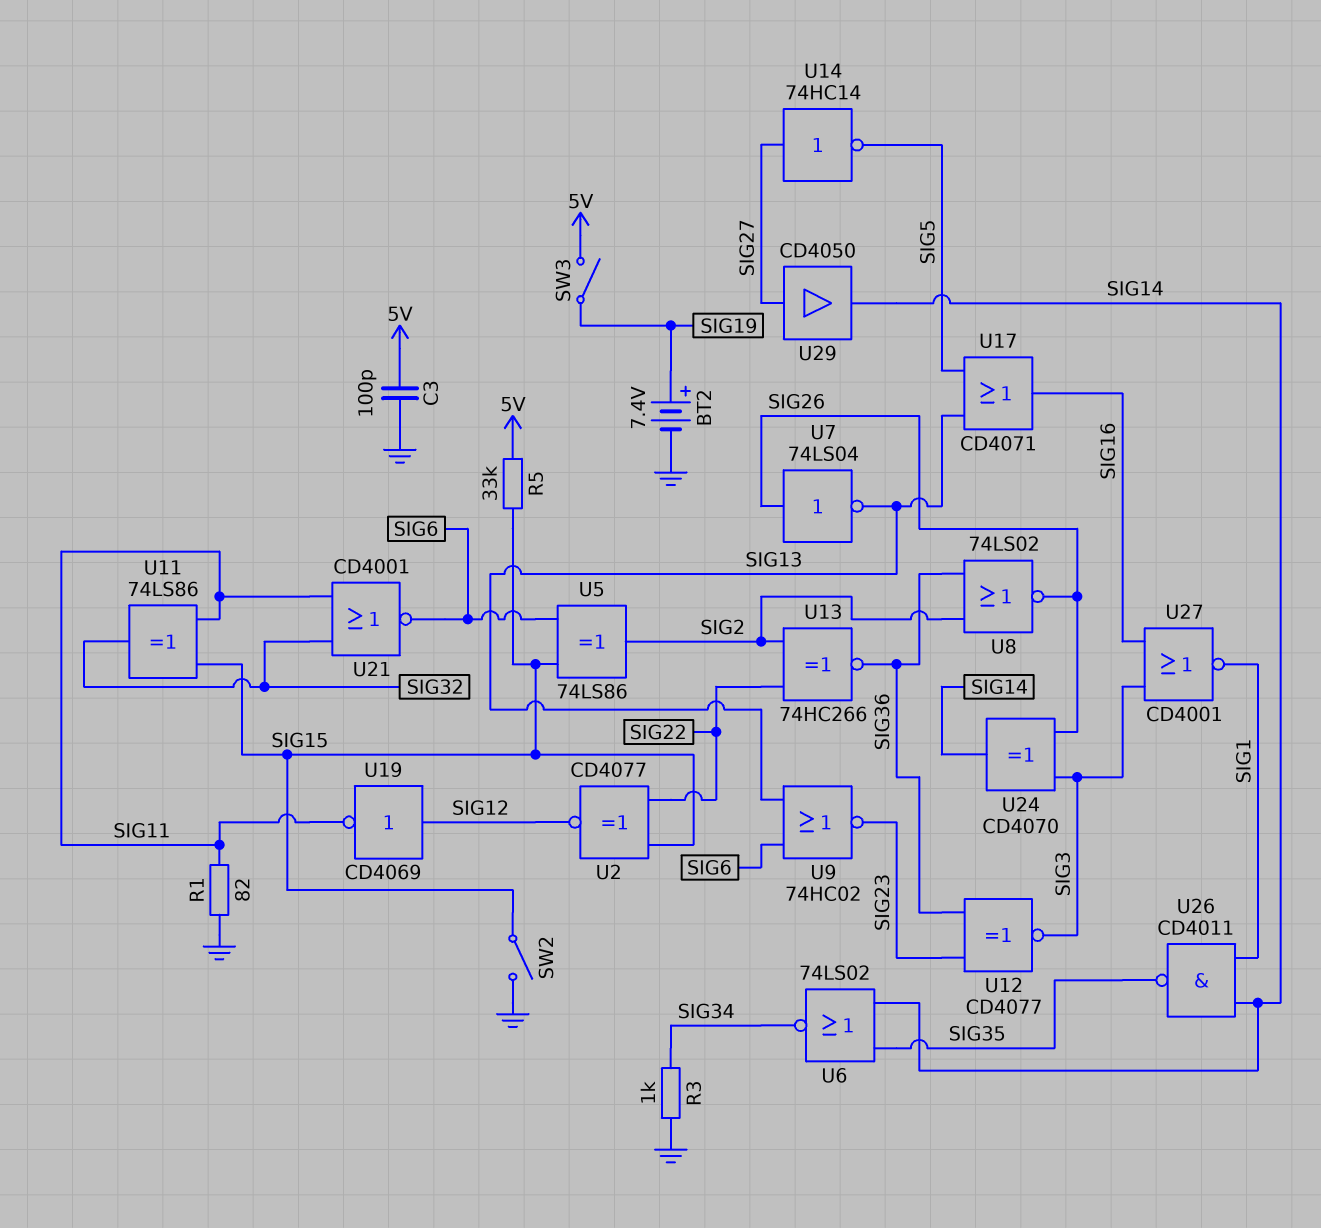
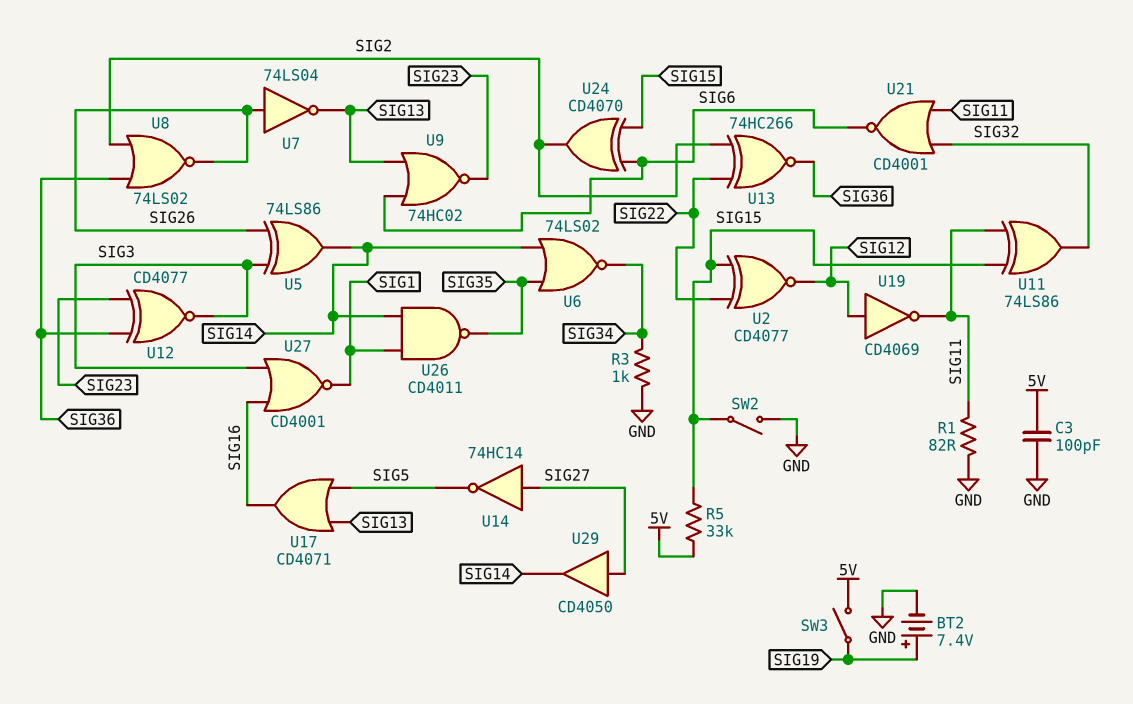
U5: XOR 74LS86 (in SIG6, in SIG15, out SIG2) -> XOR 74LS86 (in SIG3, in SIG26, out SIG14)
U24: XOR CD4070 (in SIG3, in SIG26, out SIG14) -> XOR CD4070 (in SIG6, in SIG15, out SIG2)

